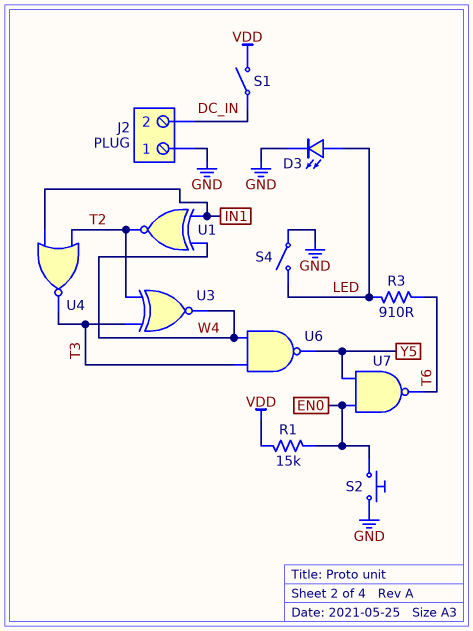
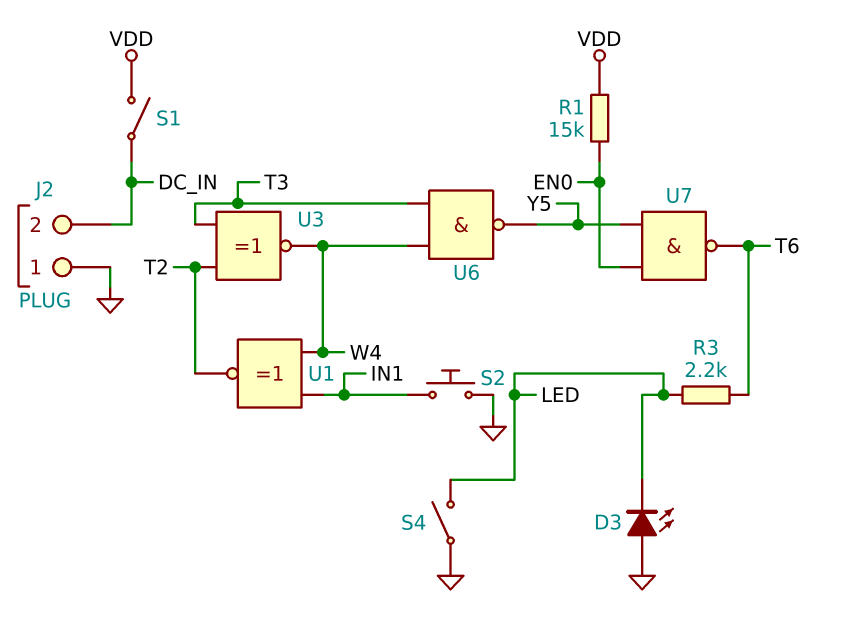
D3: LED (A LED, K GND) -> LED (A GND, K LED)
R3: 910 (LED, T6) -> 2.2k (LED, T6)
S2: button (EN0, GND) -> button (GND, IN1)
U4: NOR (in IN1, in T2, out T3) -> none

